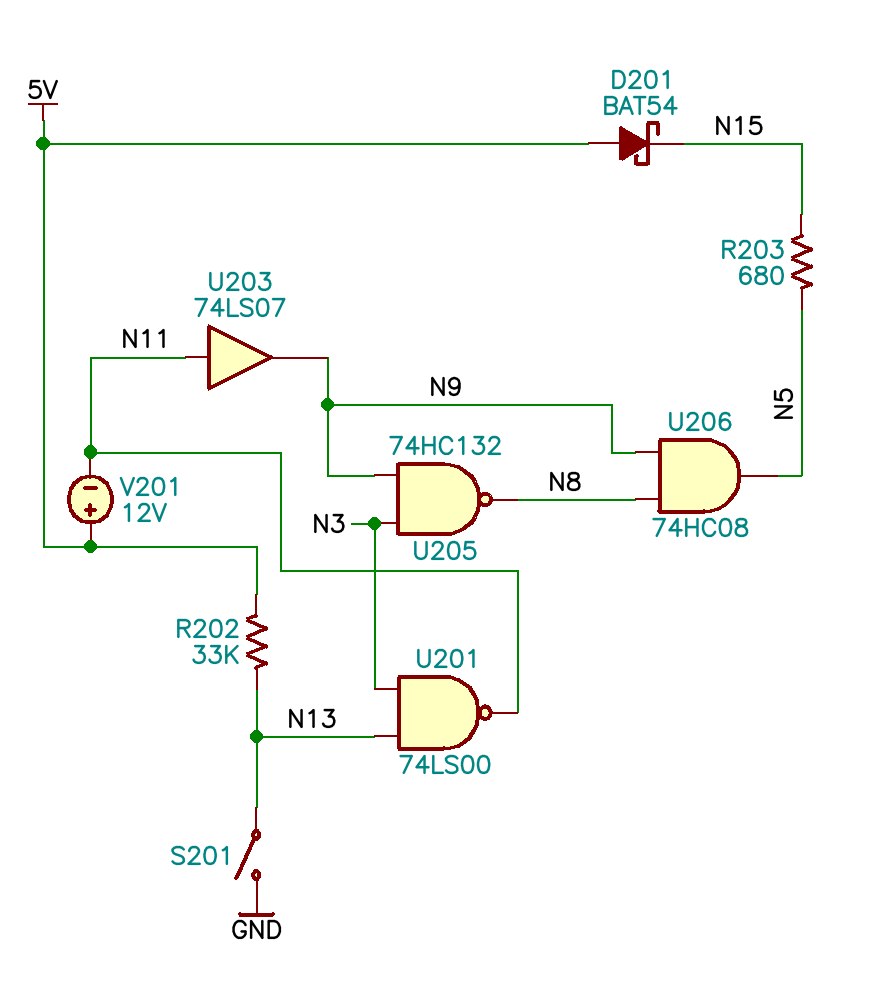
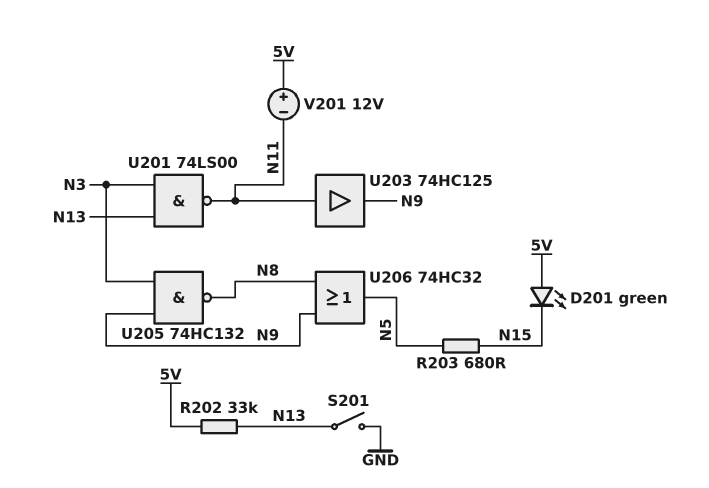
D201: schottky BAT54 (A 5V, K N15) -> LED green (A 5V, K N15)
U203: buffer 74LS07 (in N11, out N9) -> buffer 74HC125 (in N11, out N9)
U206: AND 74HC08 (in N8, in N9, out N5) -> OR 74HC32 (in N8, in N9, out N5)

